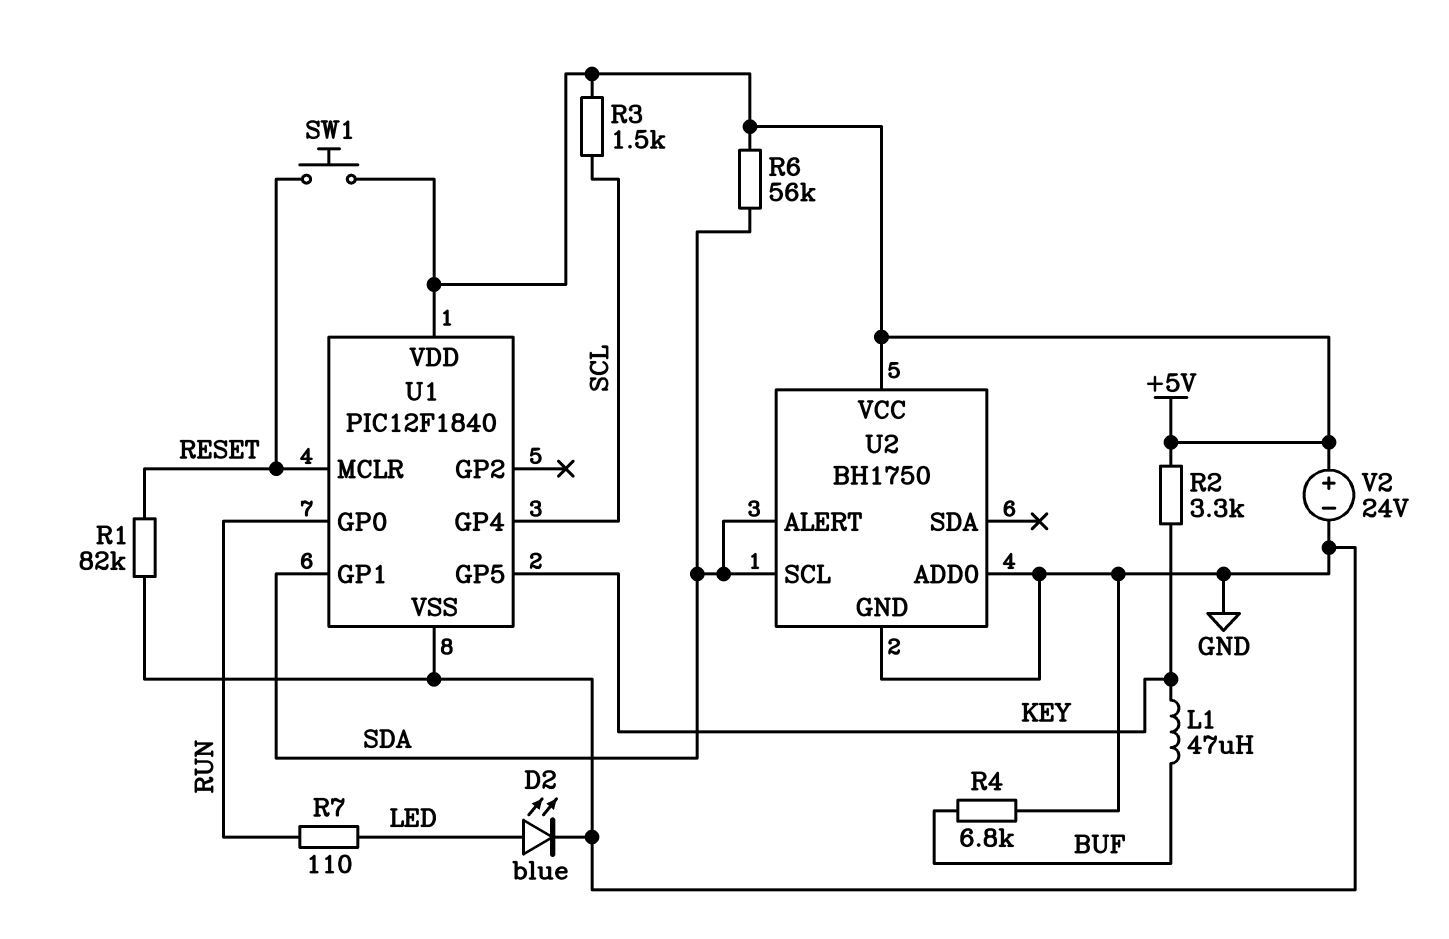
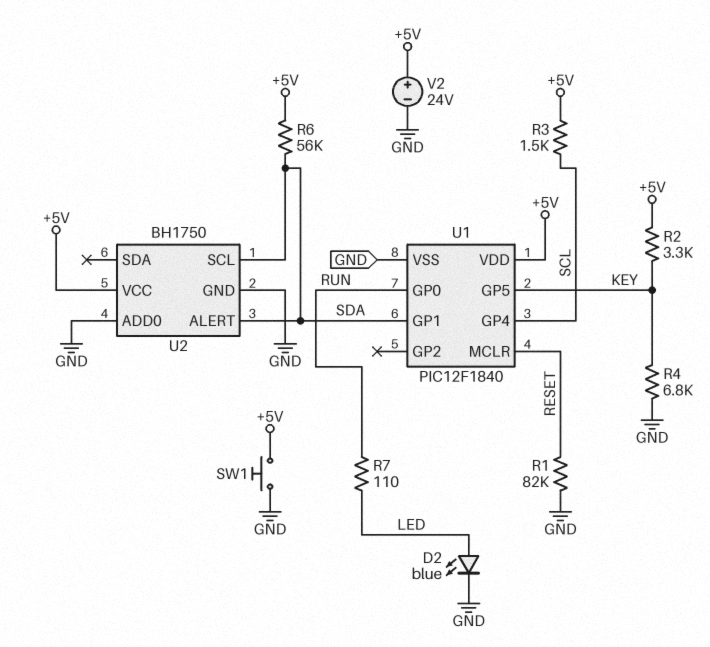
L1: 47uH (BUF, KEY) -> none
R4: 6.8k (BUF, GND) -> 6.8k (GND, KEY)
SW1: button (+5V, RESET) -> button (+5V, GND)

